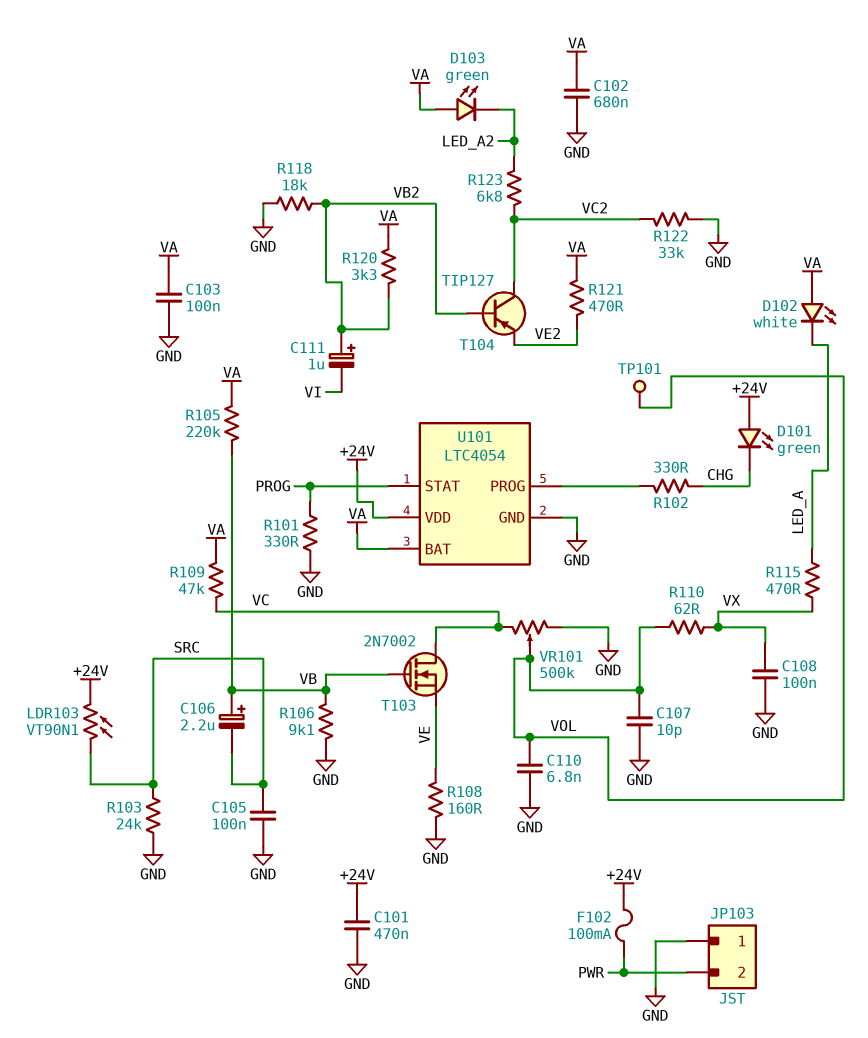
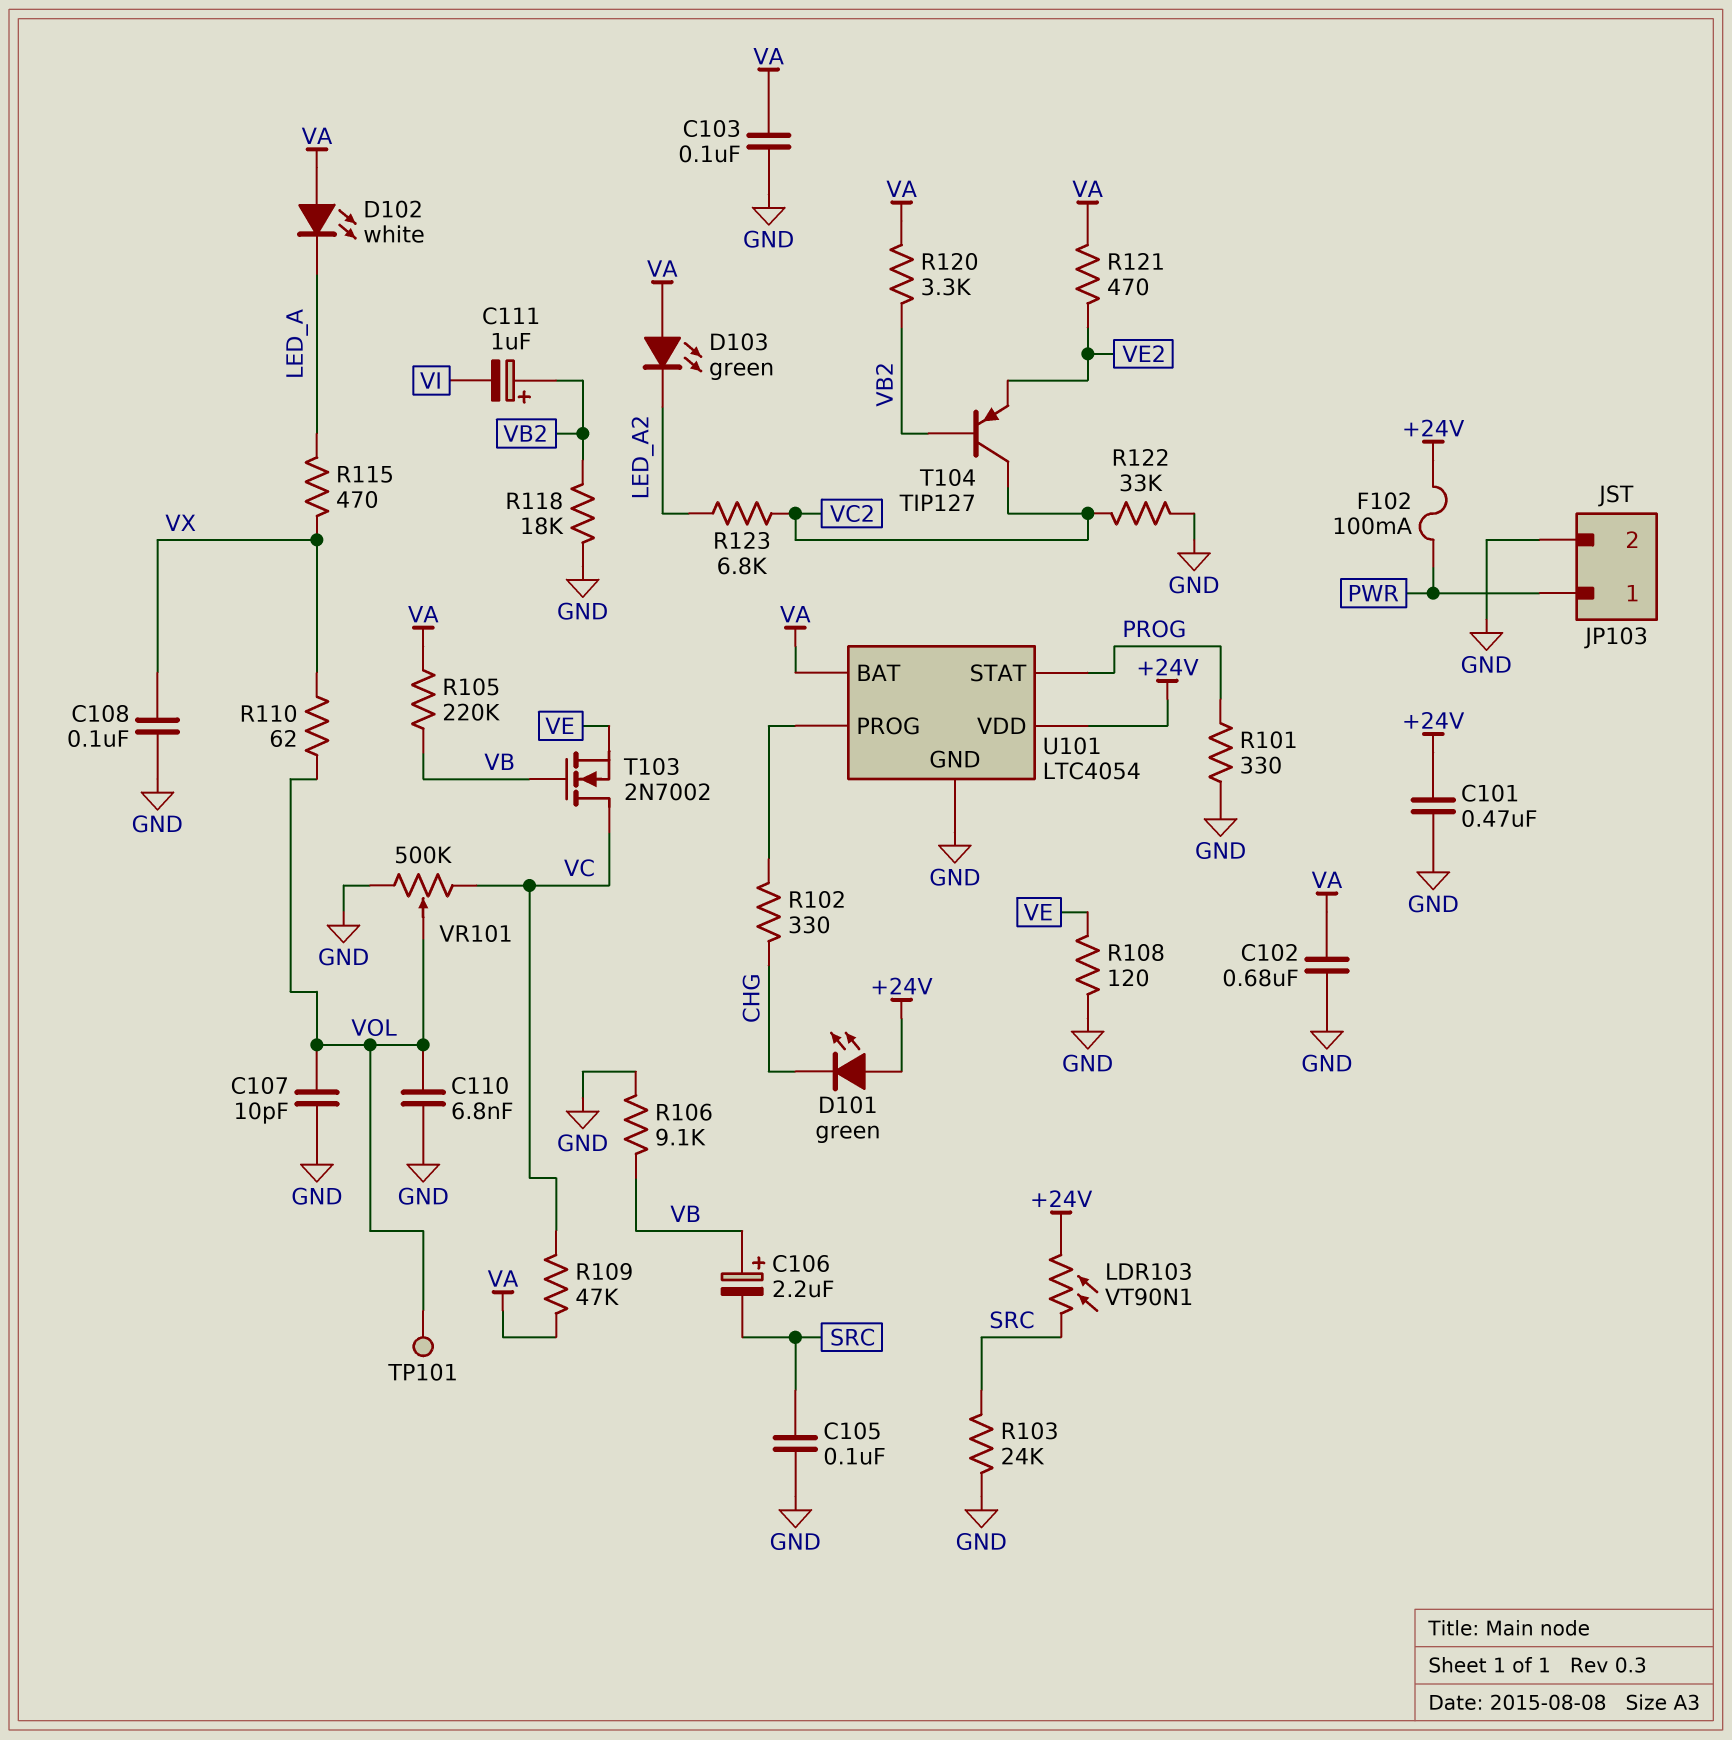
JP103 pin 1: GND -> PWR
JP103 pin 2: PWR -> GND
R108: 160 (GND, VE) -> 120 (GND, VE)

